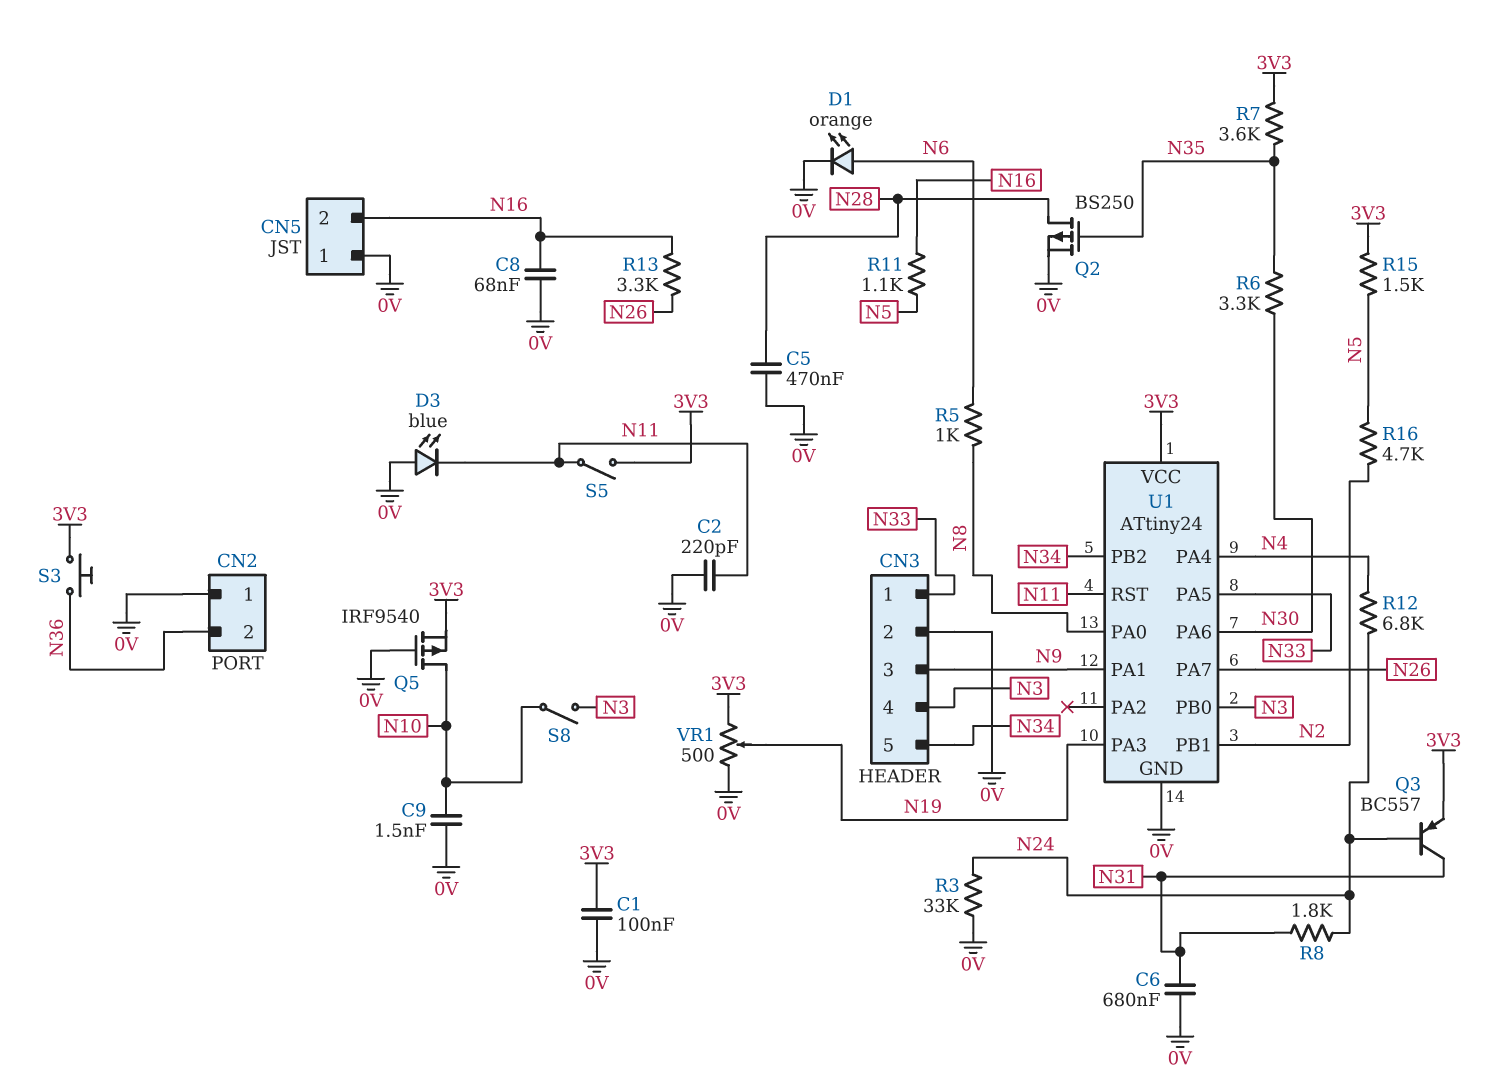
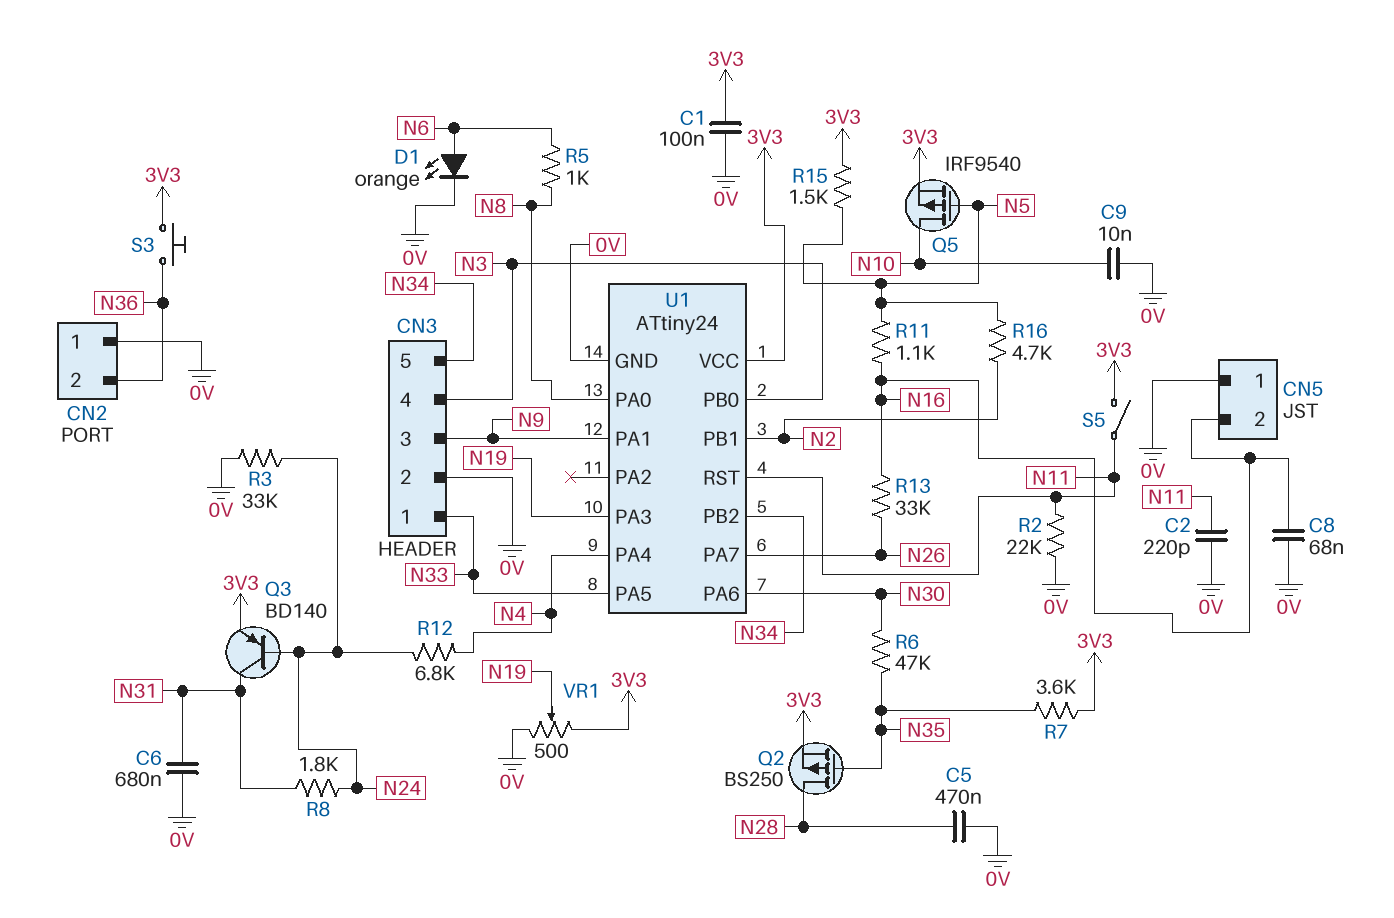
C9: 1.5nF (0V, N10) -> 10nF (0V, N10)
D3: LED blue (A 0V, K N11) -> none
Q2: PMOS BS250 (G N35, D N28, S 0V) -> PMOS BS250 (G N35, D N28, S 3V3)
Q3: PNP BC557 (B N24, C N31, E 3V3) -> PNP BD140 (B N24, C N31, E 3V3)
Q5: PMOS IRF9540 (G 0V, D N10, S 3V3) -> PMOS IRF9540 (G N5, D N10, S 3V3)
R2: none -> 22k (0V, N11)
R6: 3.3k (N30, N35) -> 47k (N30, N35)
R13: 3.3k (N16, N26) -> 33k (N16, N26)
S8: switch (N3, N10) -> none

